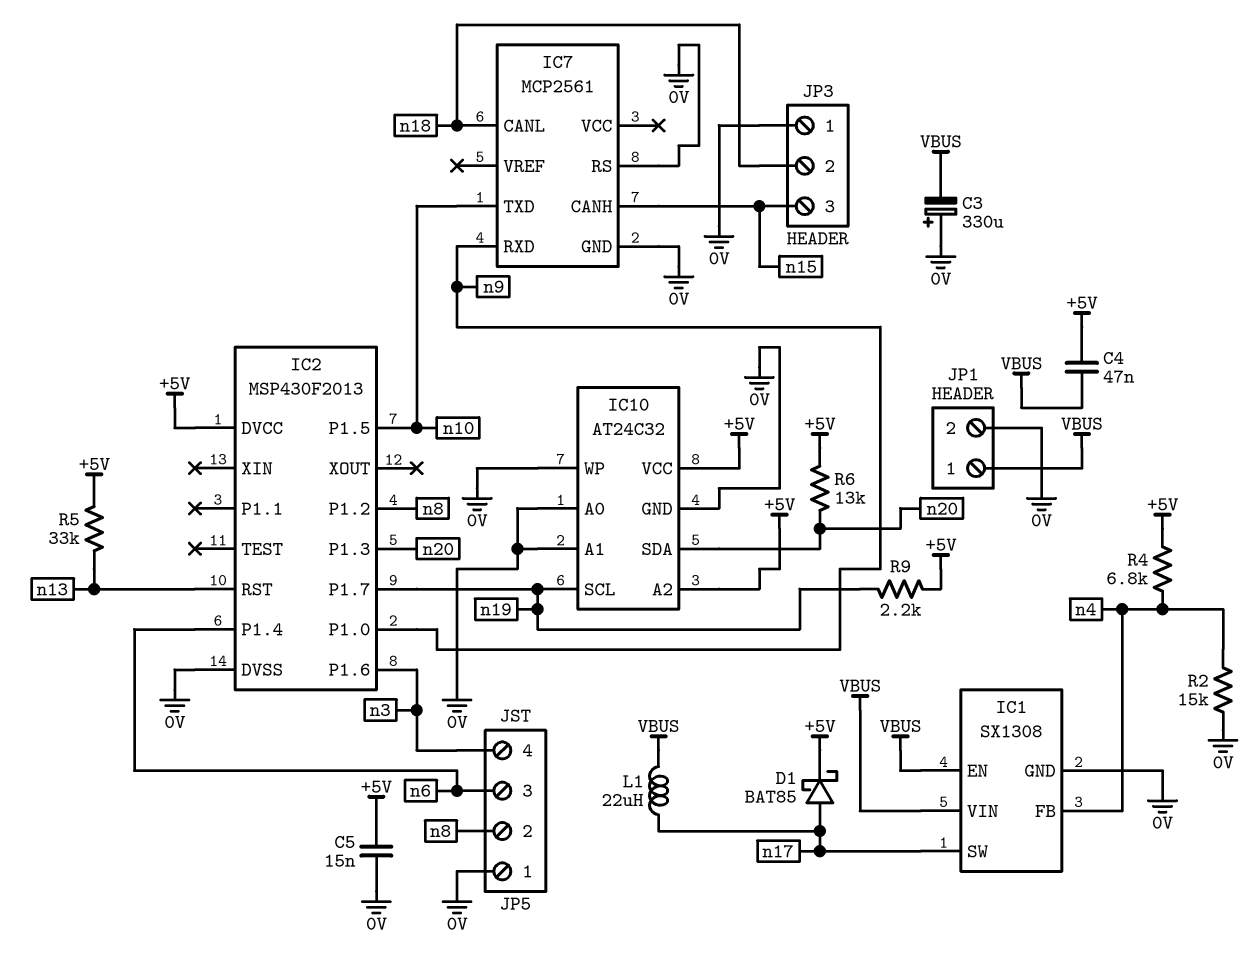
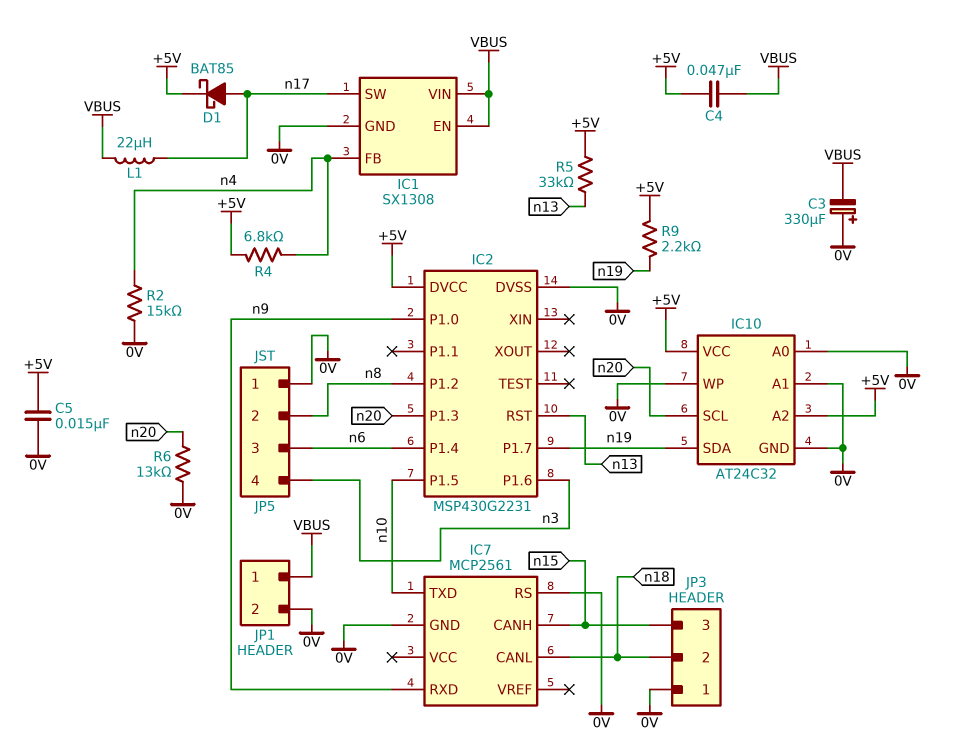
IC2: MSP430F2013 -> MSP430G2231
IC10 pin SCL: n19 -> n20
IC10 pin SDA: n20 -> n19
R6: 13k (+5V, n20) -> 13k (0V, n20)

